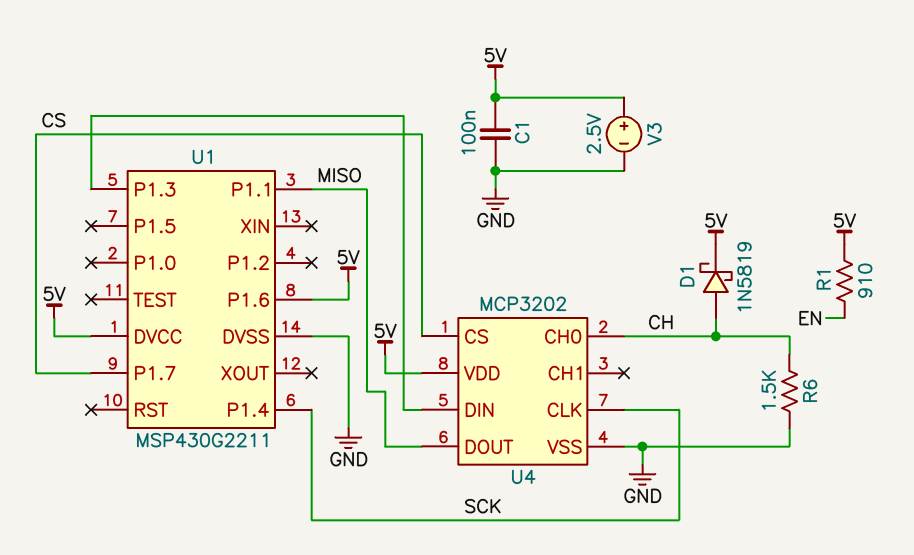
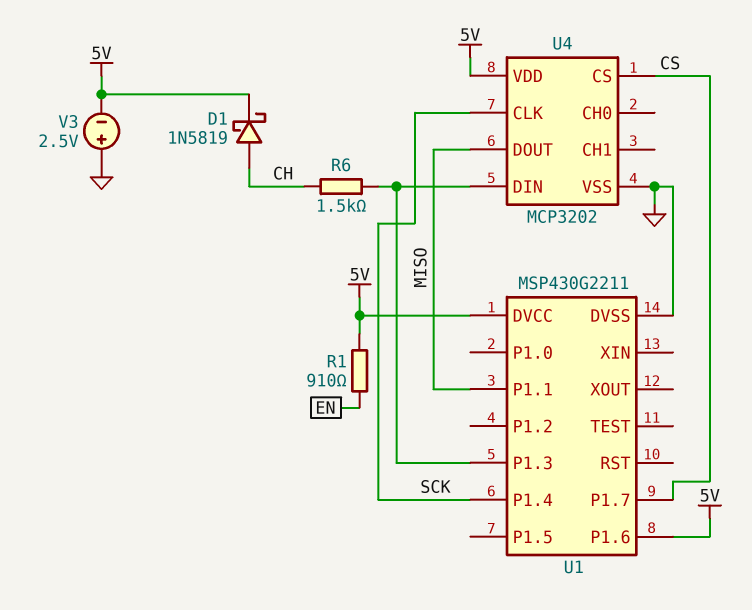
C1: 100nF (5V, GND) -> none
R6: 1.5k (CH, GND) -> 1.5k (CH, U1/P1.3)
U4 pin CH0: CH -> none
V3: 2.5V (plus 5V, minus GND) -> 2.5V (plus GND, minus 5V)

